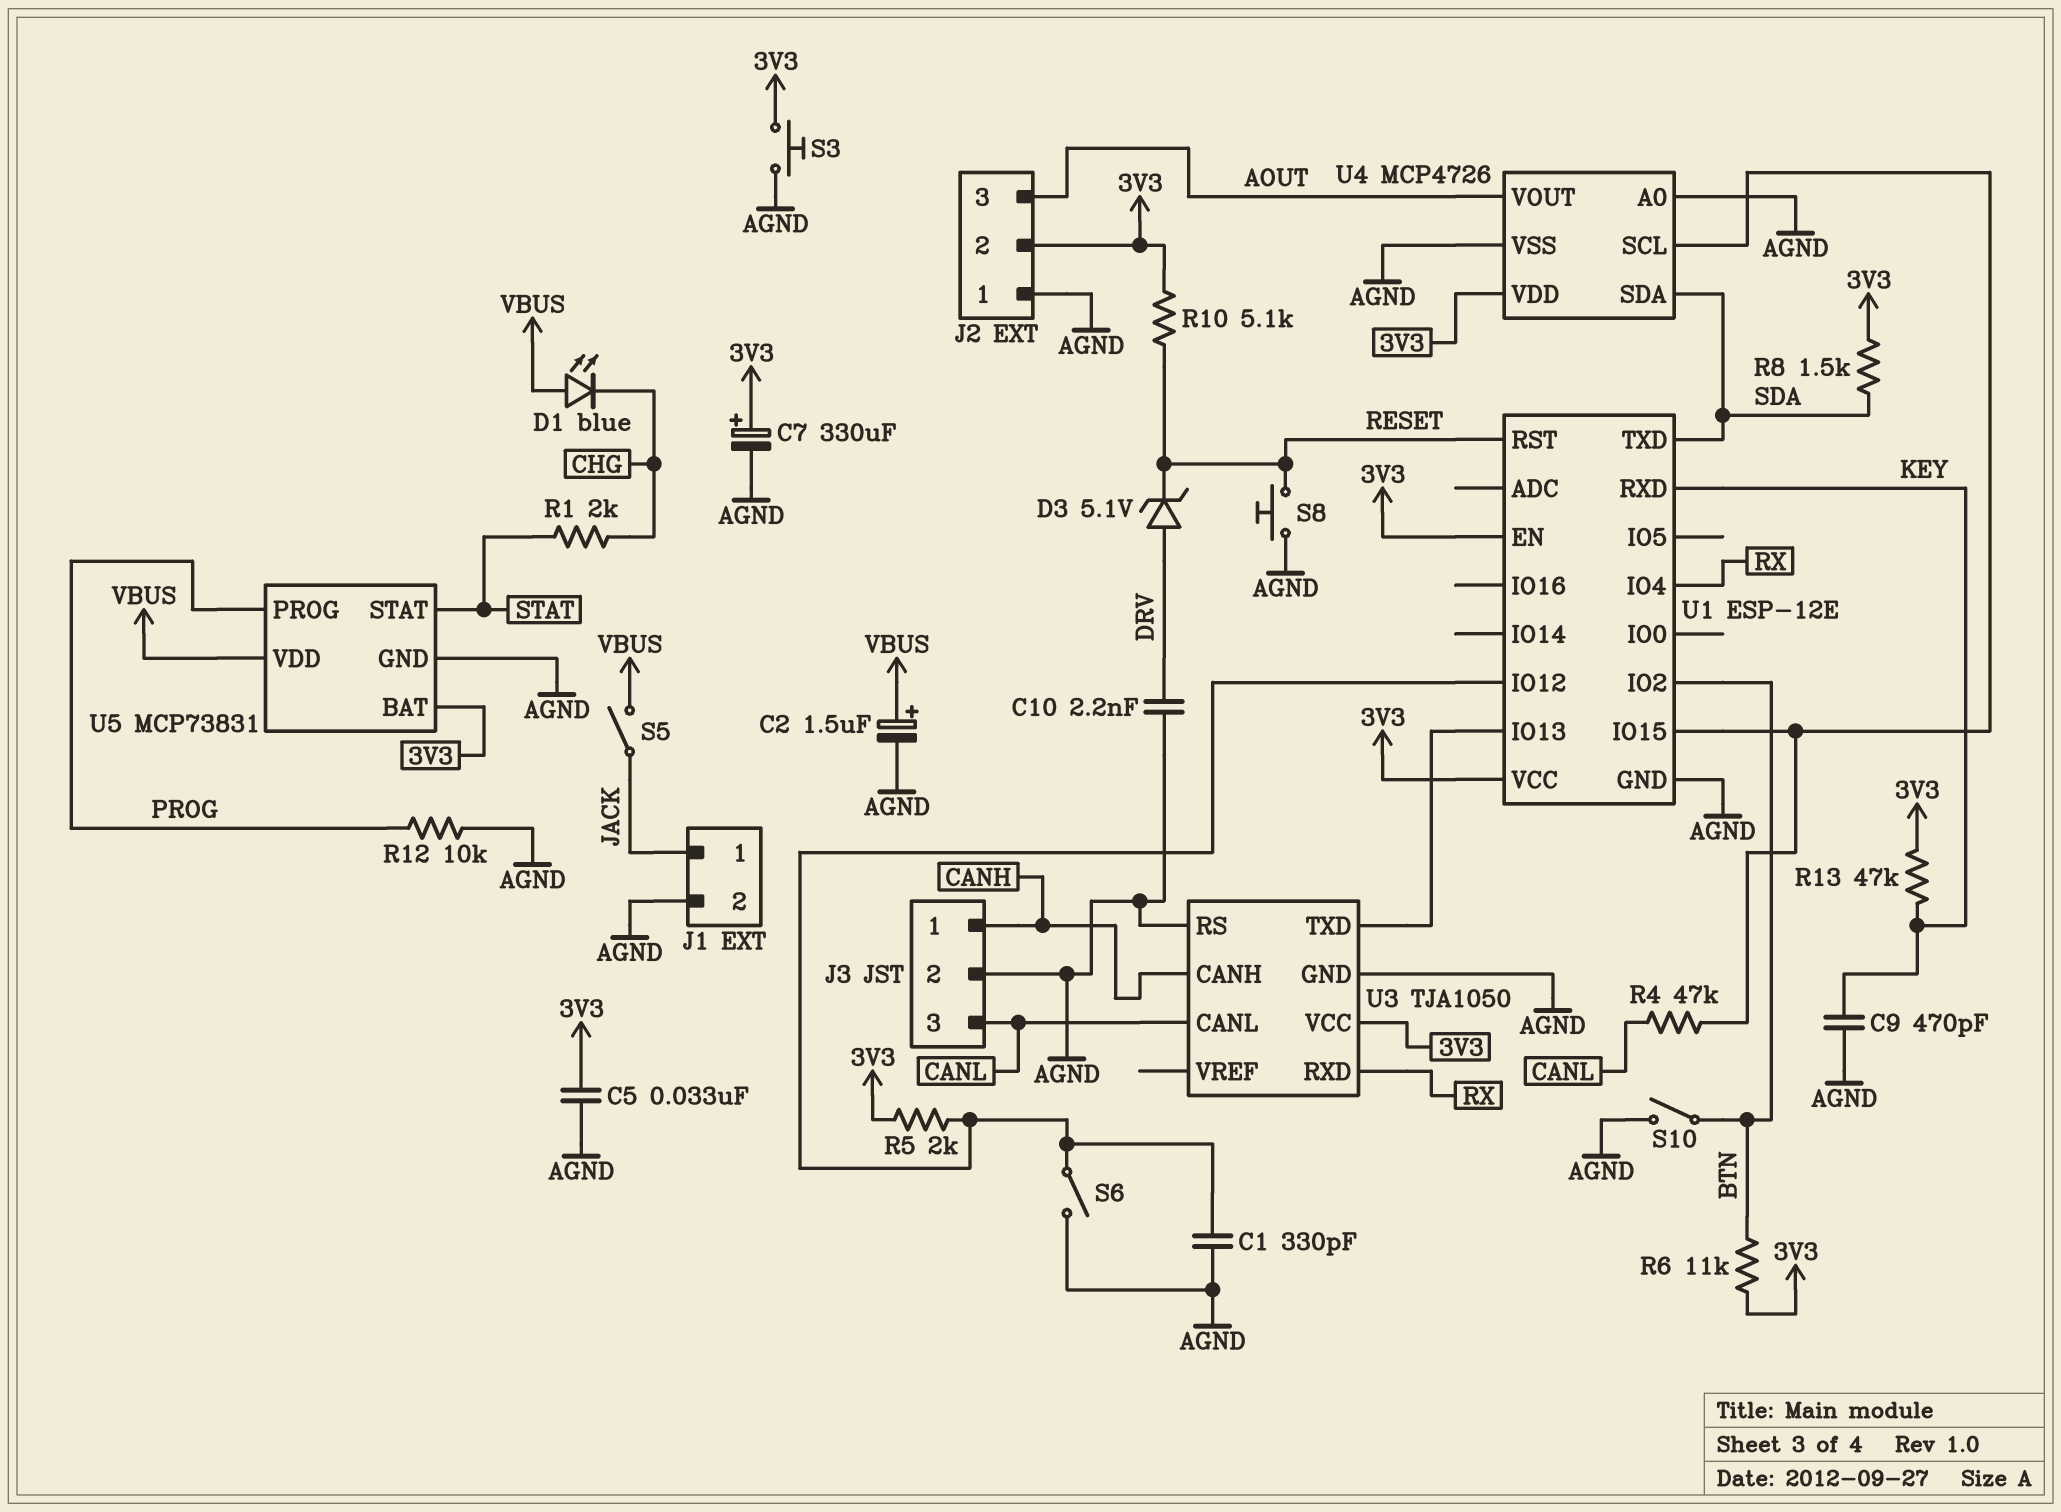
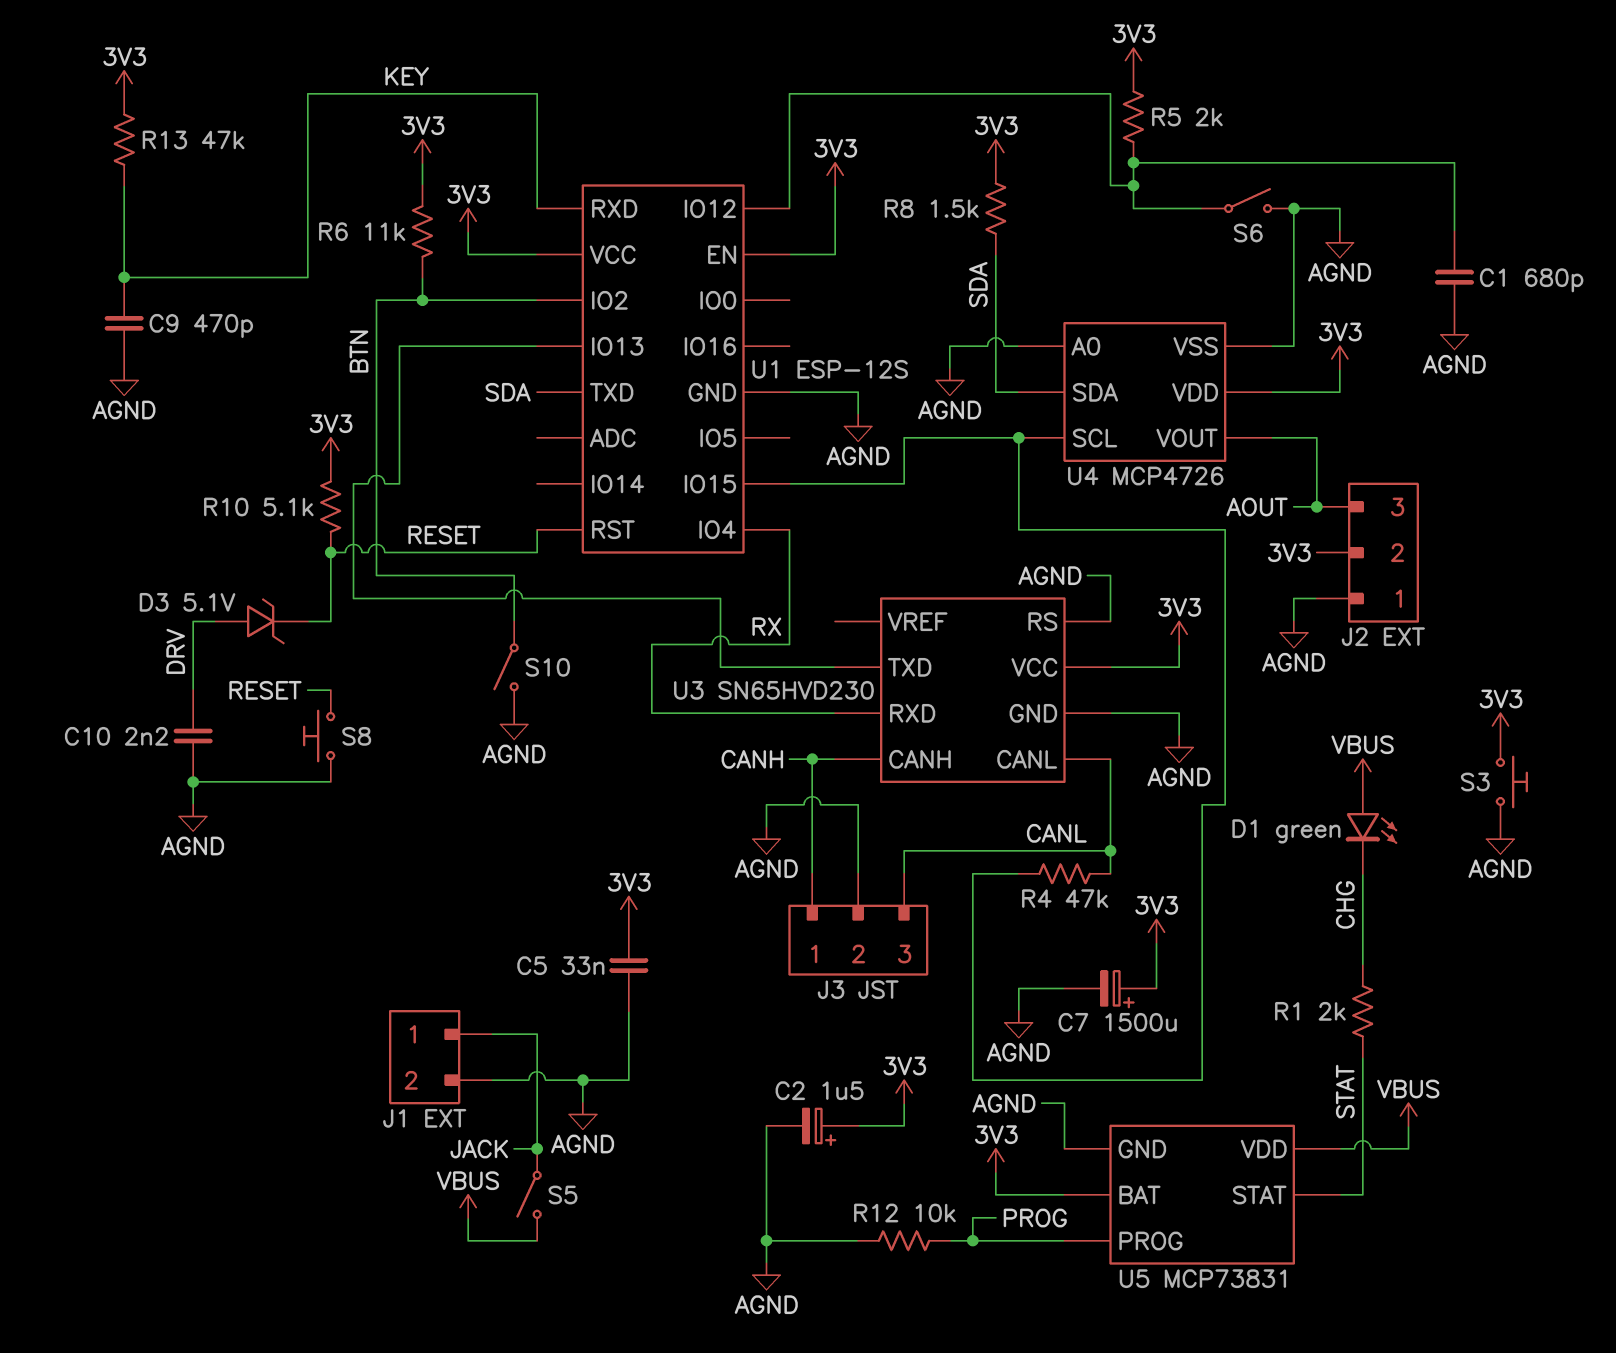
C1: 330pF (AGND, U1/IO12) -> 680pF (AGND, U1/IO12)
C2: 1.5uF (plus VBUS, minus AGND) -> 1.5uF (plus 3V3, minus AGND)
C7: 330uF (plus 3V3, minus AGND) -> 1500uF (plus 3V3, minus AGND)
D1: LED blue (A VBUS, K CHG) -> LED green (A VBUS, K CHG)
U1: ESP-12E -> ESP-12S
U3: TJA1050 -> SN65HVD230

